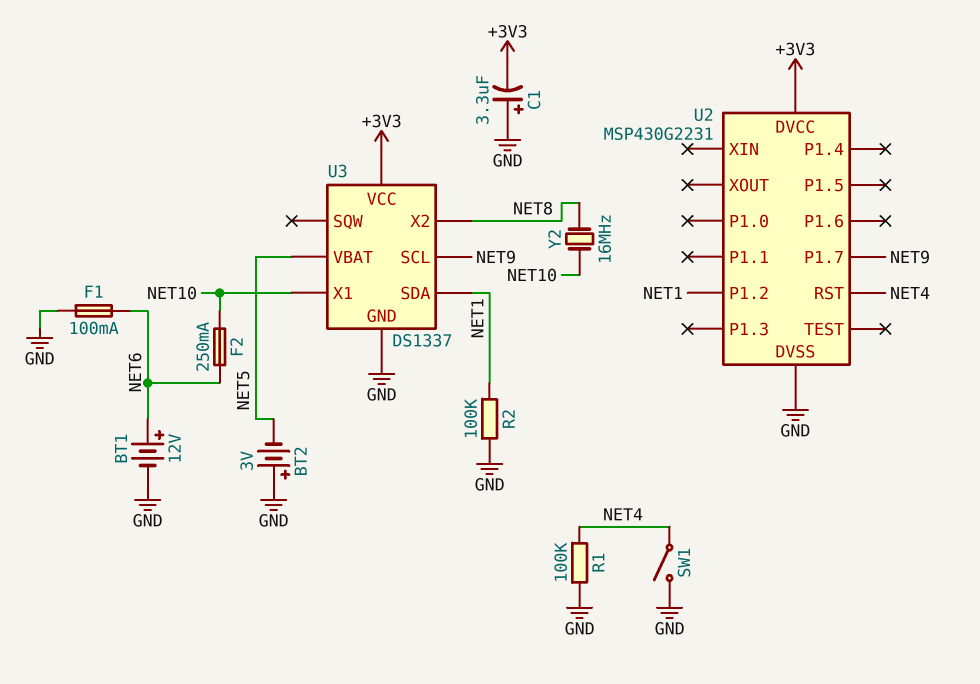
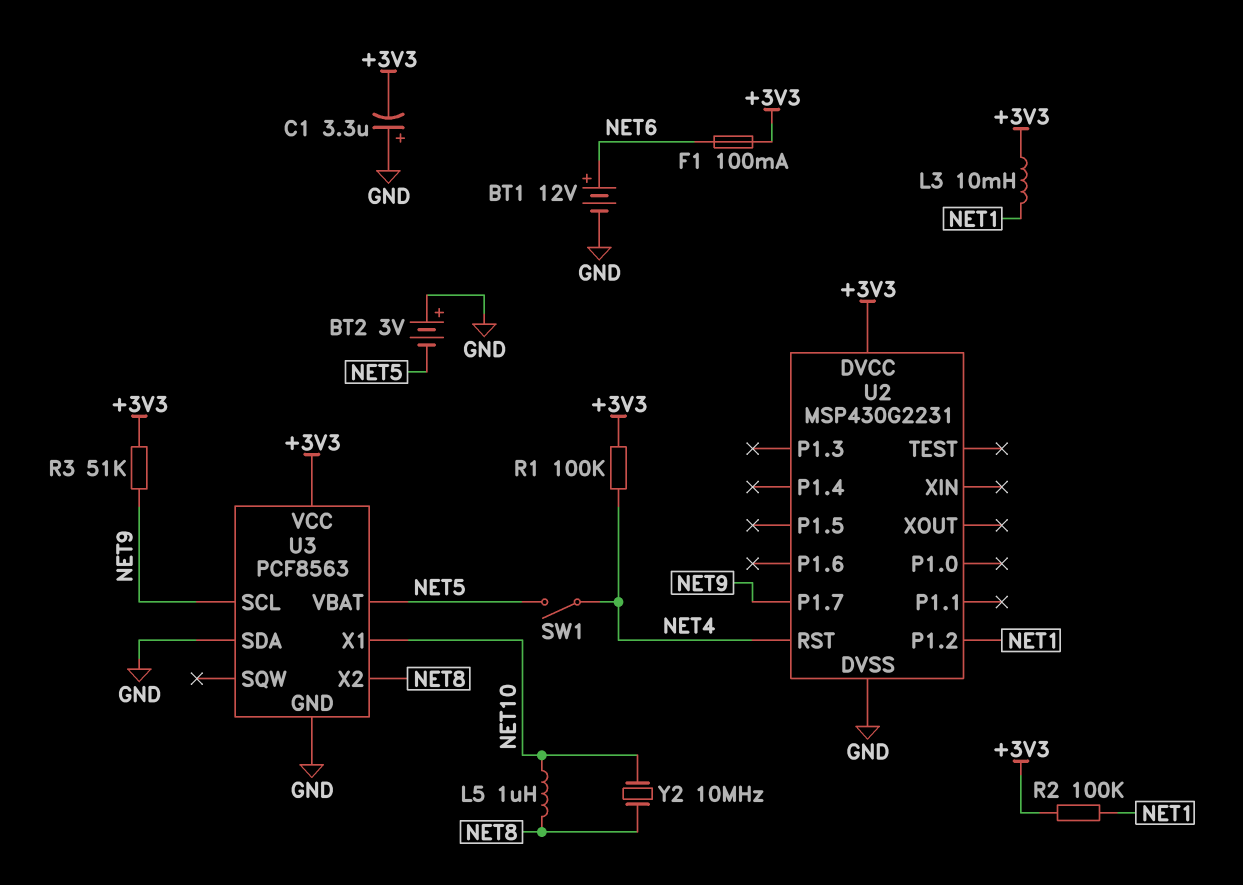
F1: 100mA (GND, NET6) -> 100mA (+3V3, NET6)
F2: 250mA (NET6, NET10) -> none
L3: none -> 10mH (+3V3, NET1)
L5: none -> 1uH (NET8, NET10)
R1: 100k (GND, NET4) -> 100k (+3V3, NET4)
R2: 100k (GND, NET1) -> 100k (+3V3, NET1)
R3: none -> 51k (+3V3, NET9)
SW1: switch (GND, NET4) -> switch (NET4, NET5)
U3: DS1337 -> PCF8563
U3 pin SDA: NET1 -> GND
Y2: 16MHz (NET8, NET10) -> 10MHz (NET8, NET10)

